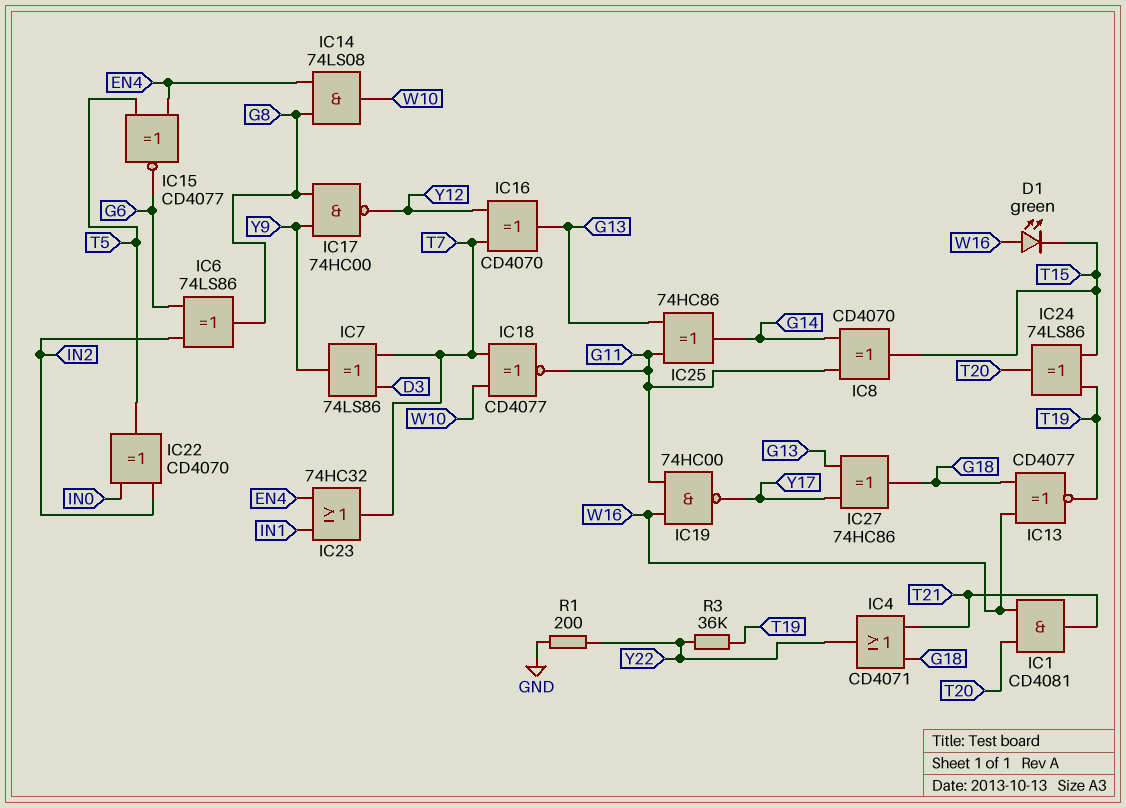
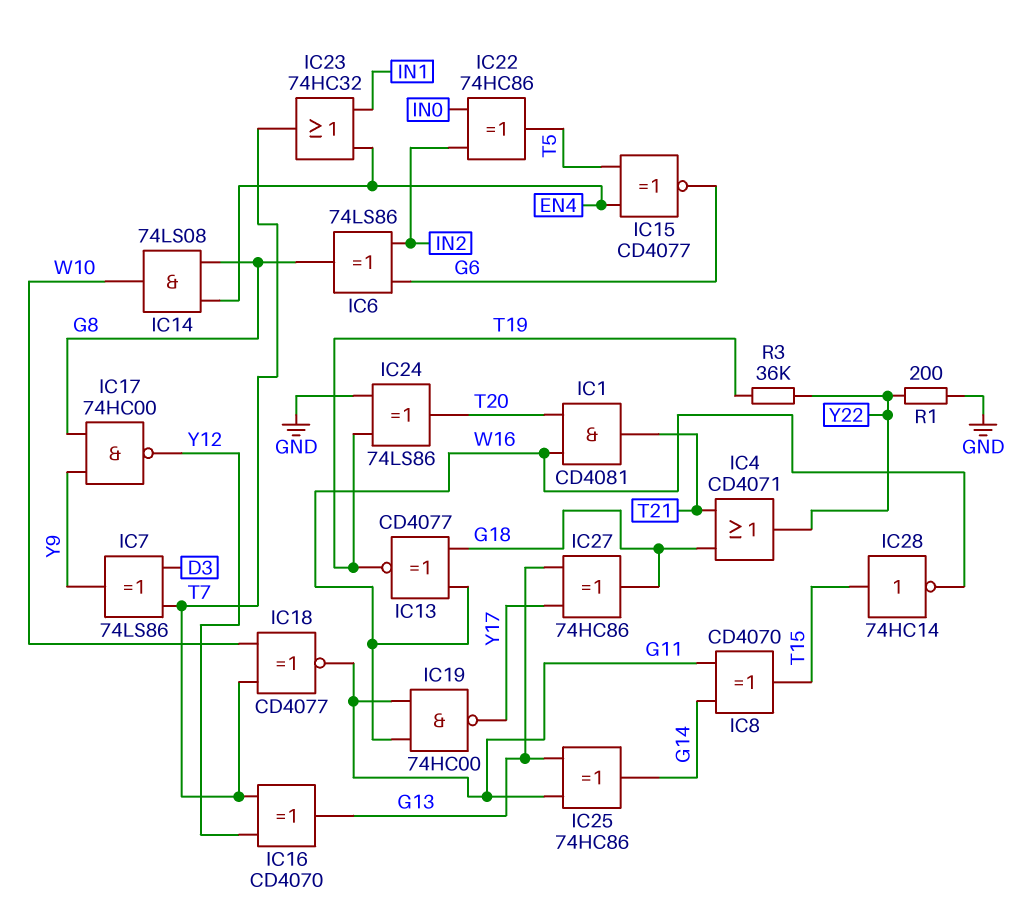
D1: LED green (A W16, K T15) -> none
IC22: XOR CD4070 (in IN0, in IN2, out T5) -> XOR 74HC86 (in IN0, in IN2, out T5)
IC24: XOR 74LS86 (in T15, in T19, out T20) -> XOR 74LS86 (in GND, in T19, out T20)
IC28: none -> NOT 74HC14 (in T15, out W16)

